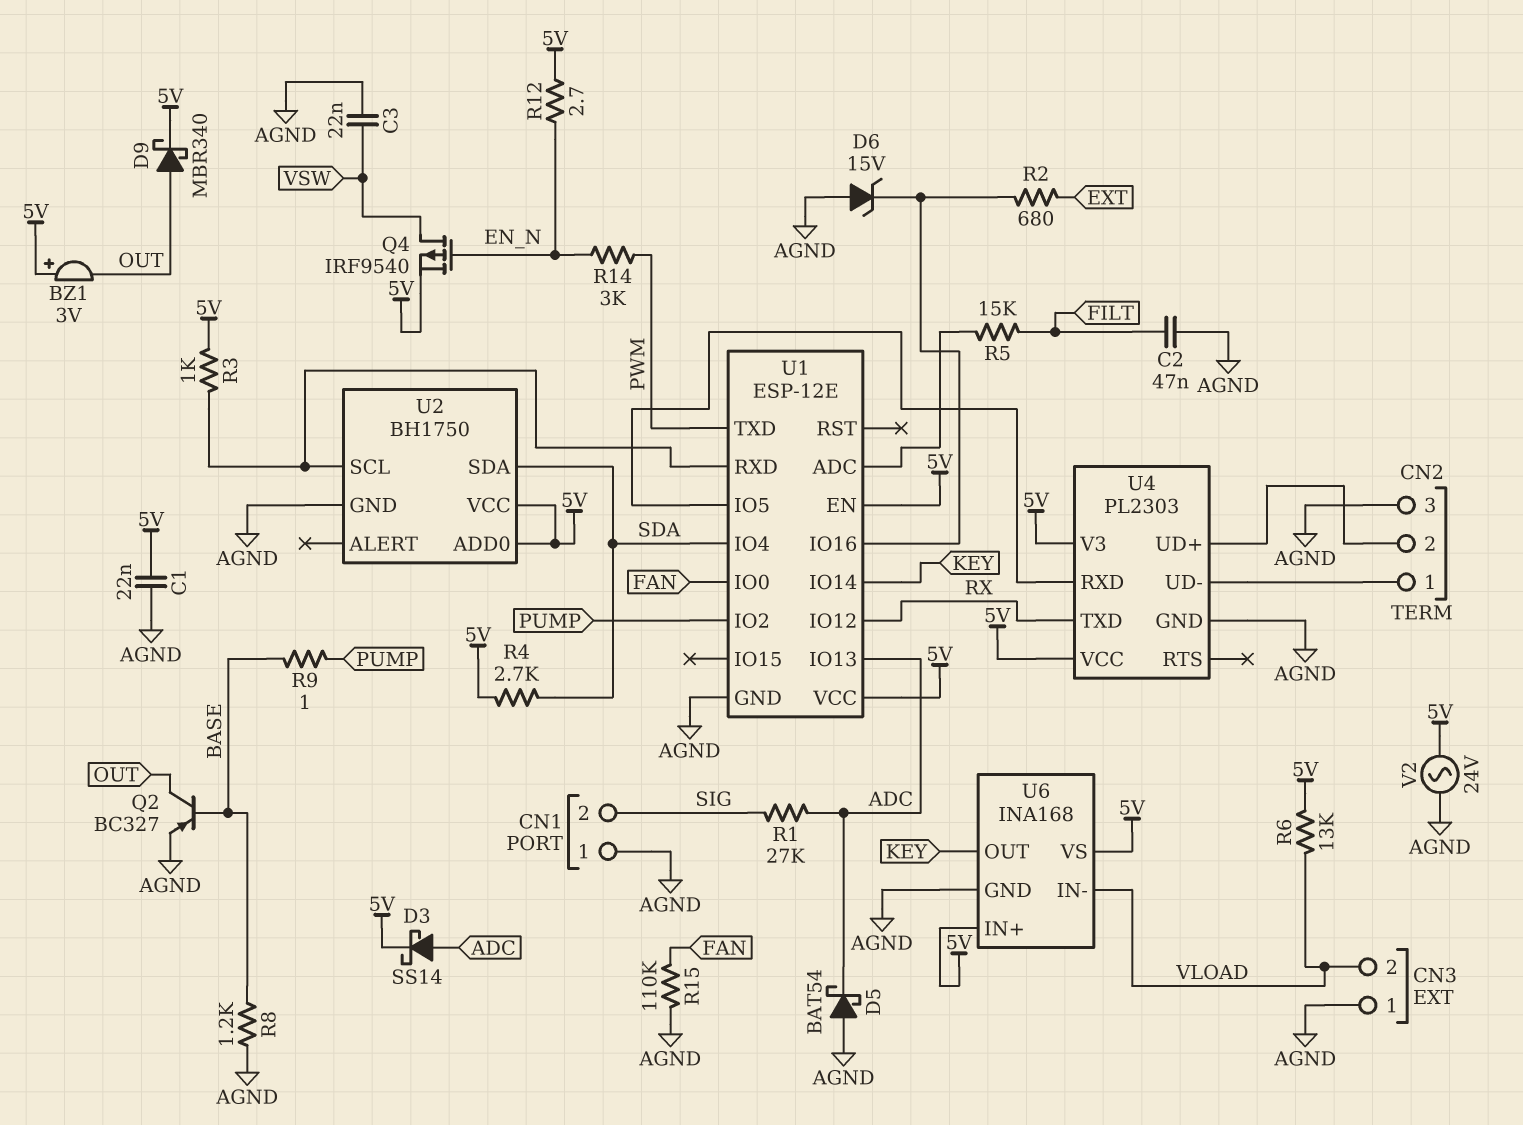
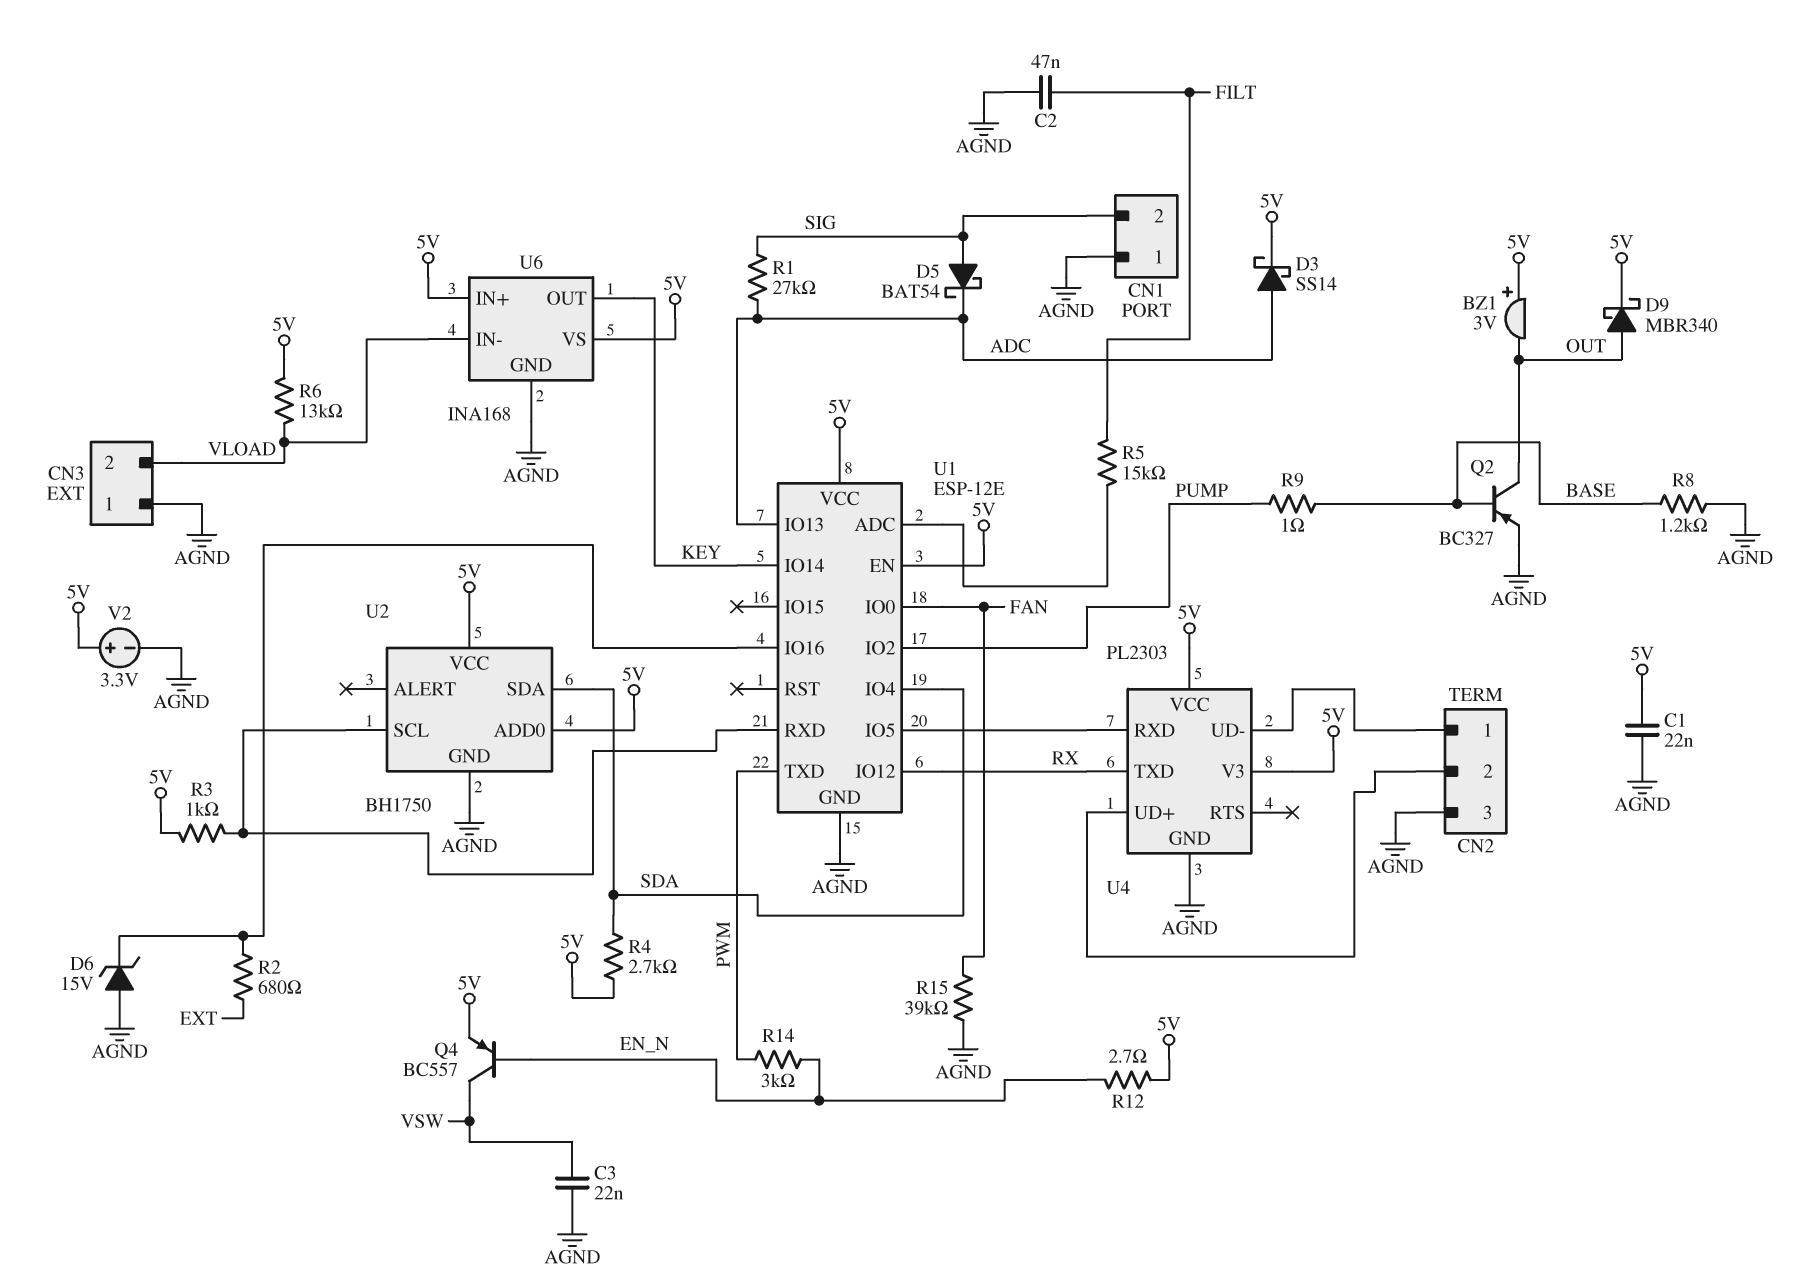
D5: schottky BAT54 (A AGND, K ADC) -> schottky BAT54 (A SIG, K ADC)
Q4: PMOS IRF9540 (G EN_N, D VSW, S 5V) -> PNP BC557 (B EN_N, C VSW, E 5V)
R15: 110k (AGND, FAN) -> 39k (AGND, FAN)
V2: AC 24V (5V, AGND) -> 3.3V (plus 5V, minus AGND)

